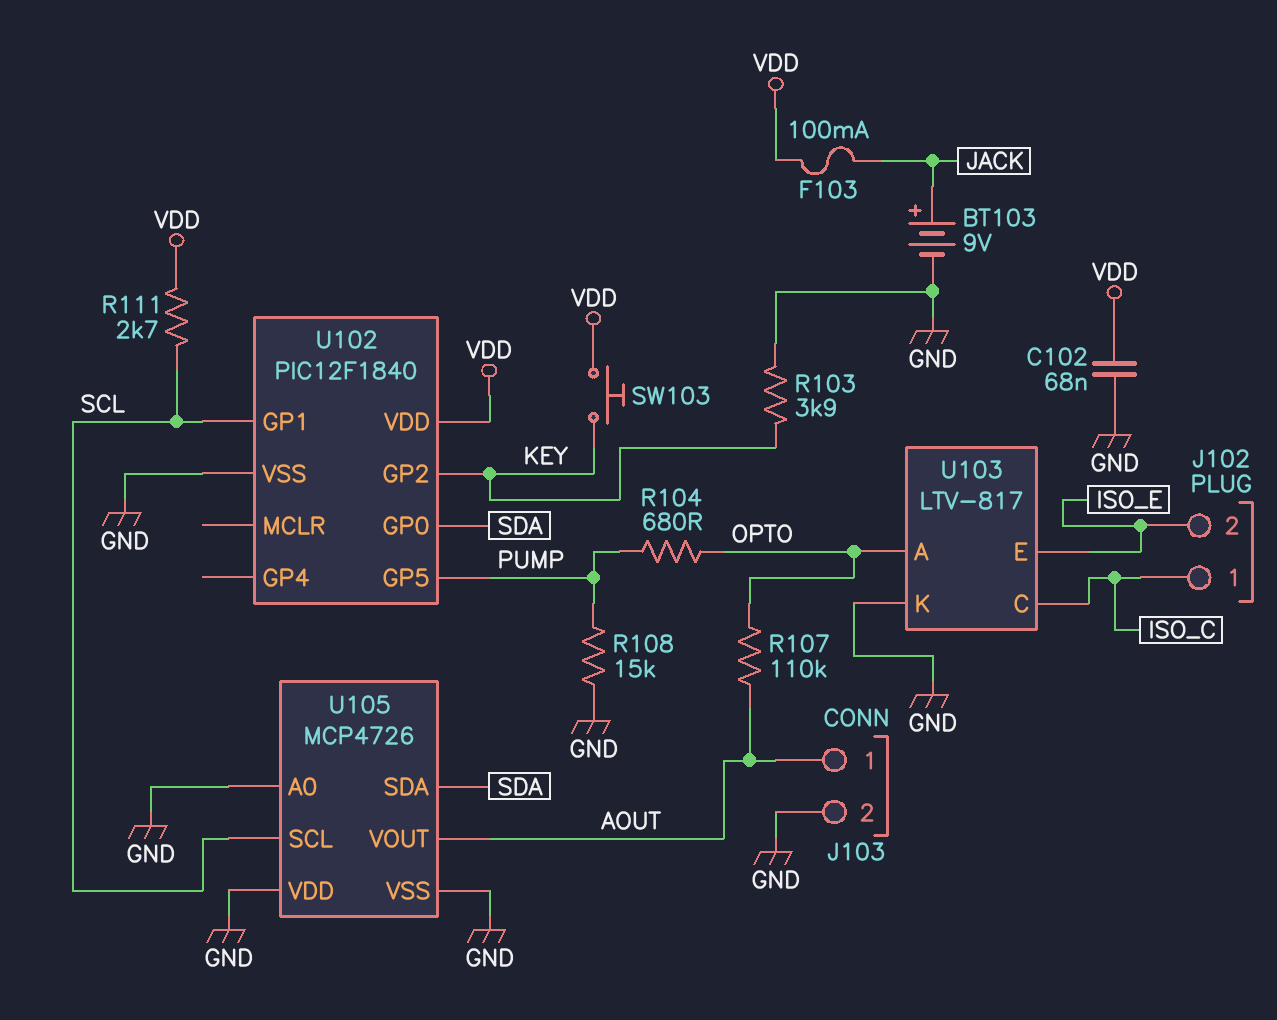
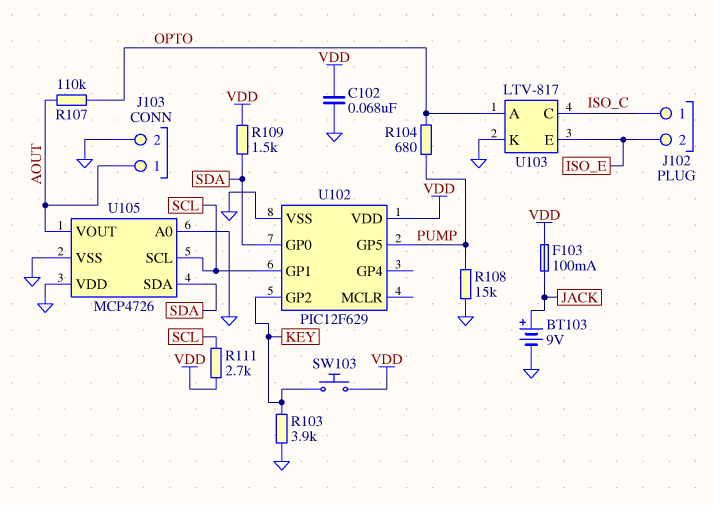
R109: none -> 1.5k (SDA, VDD)
U102: PIC12F1840 -> PIC12F629

